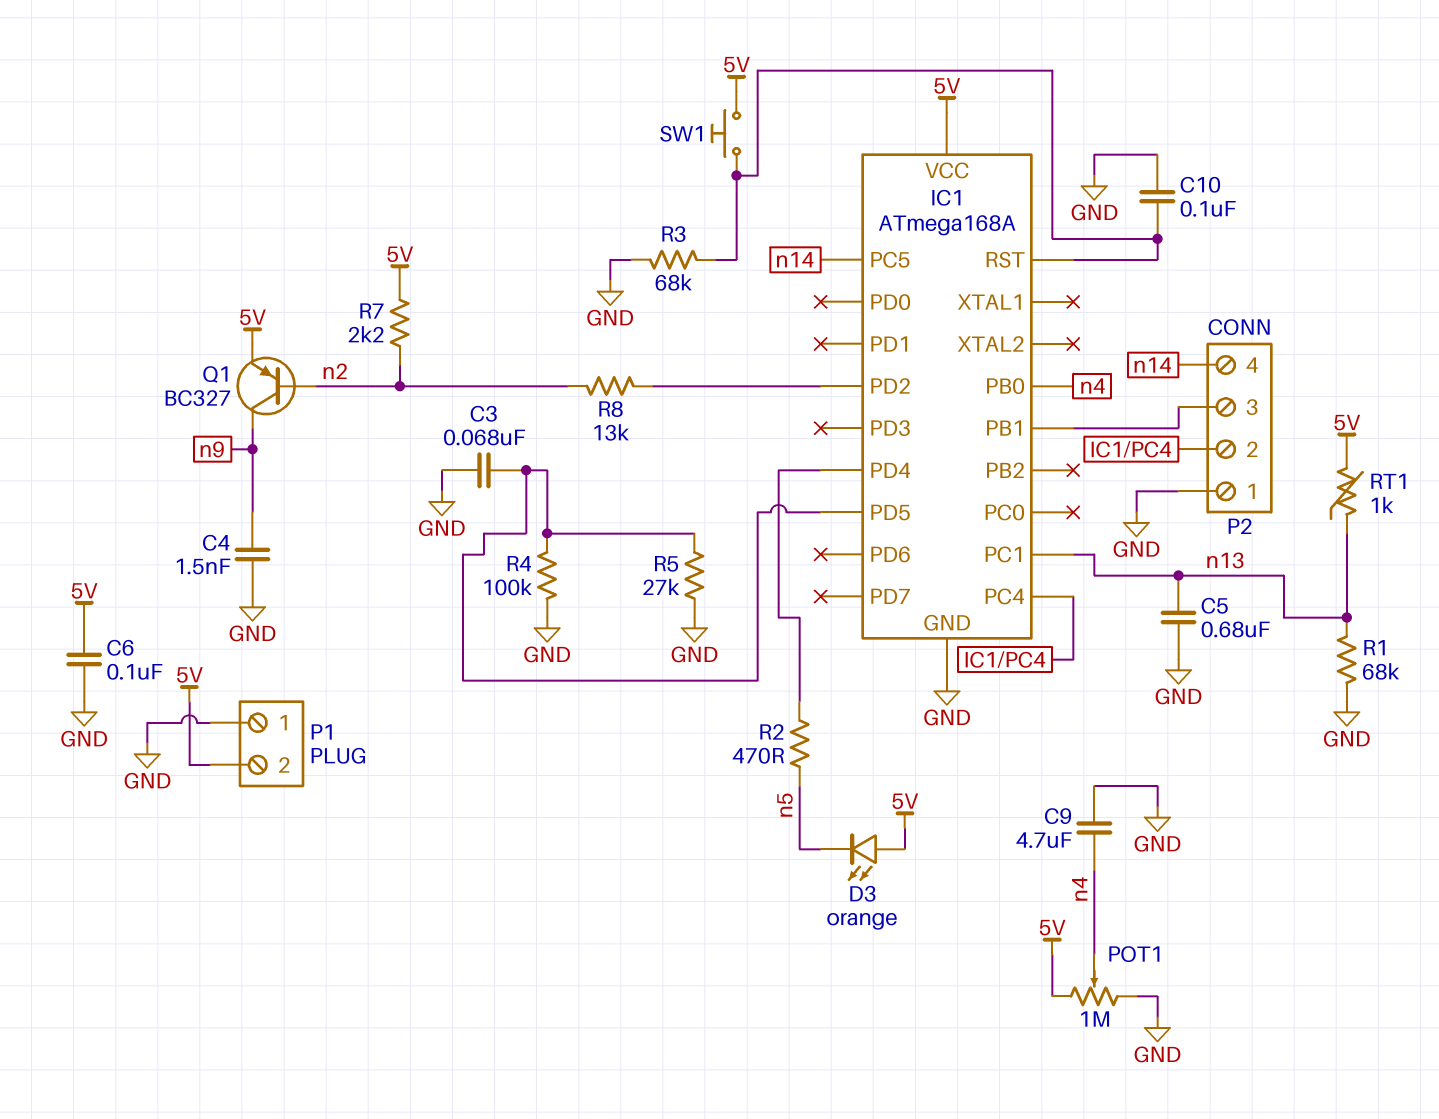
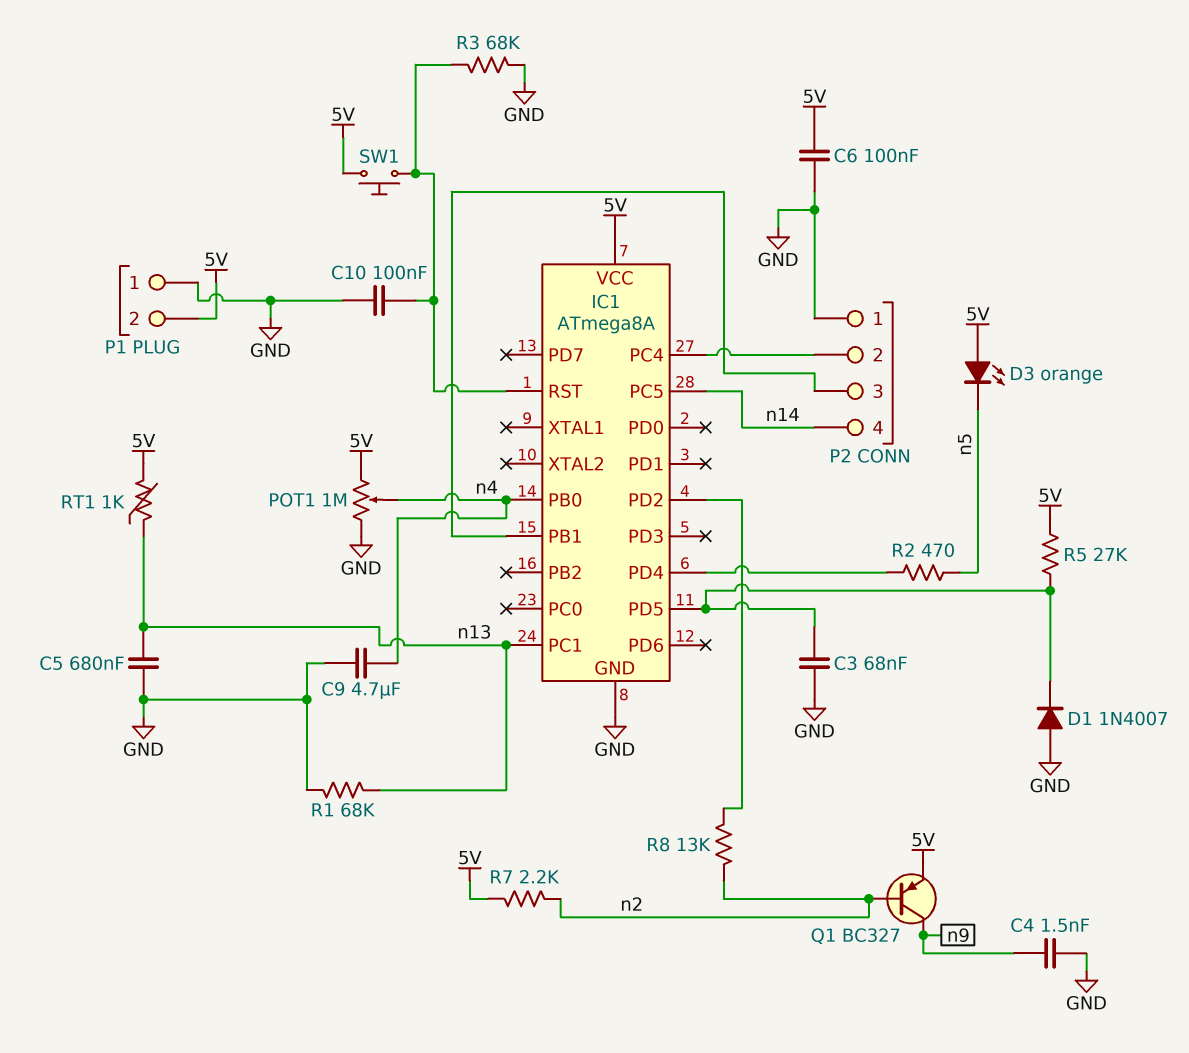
D1: none -> diode 1N4007 (A GND, K IC1/PD5)
IC1: ATmega168A -> ATmega8A
R4: 100k (GND, IC1/PD5) -> none
R5: 27k (GND, IC1/PD5) -> 27k (5V, IC1/PD5)

